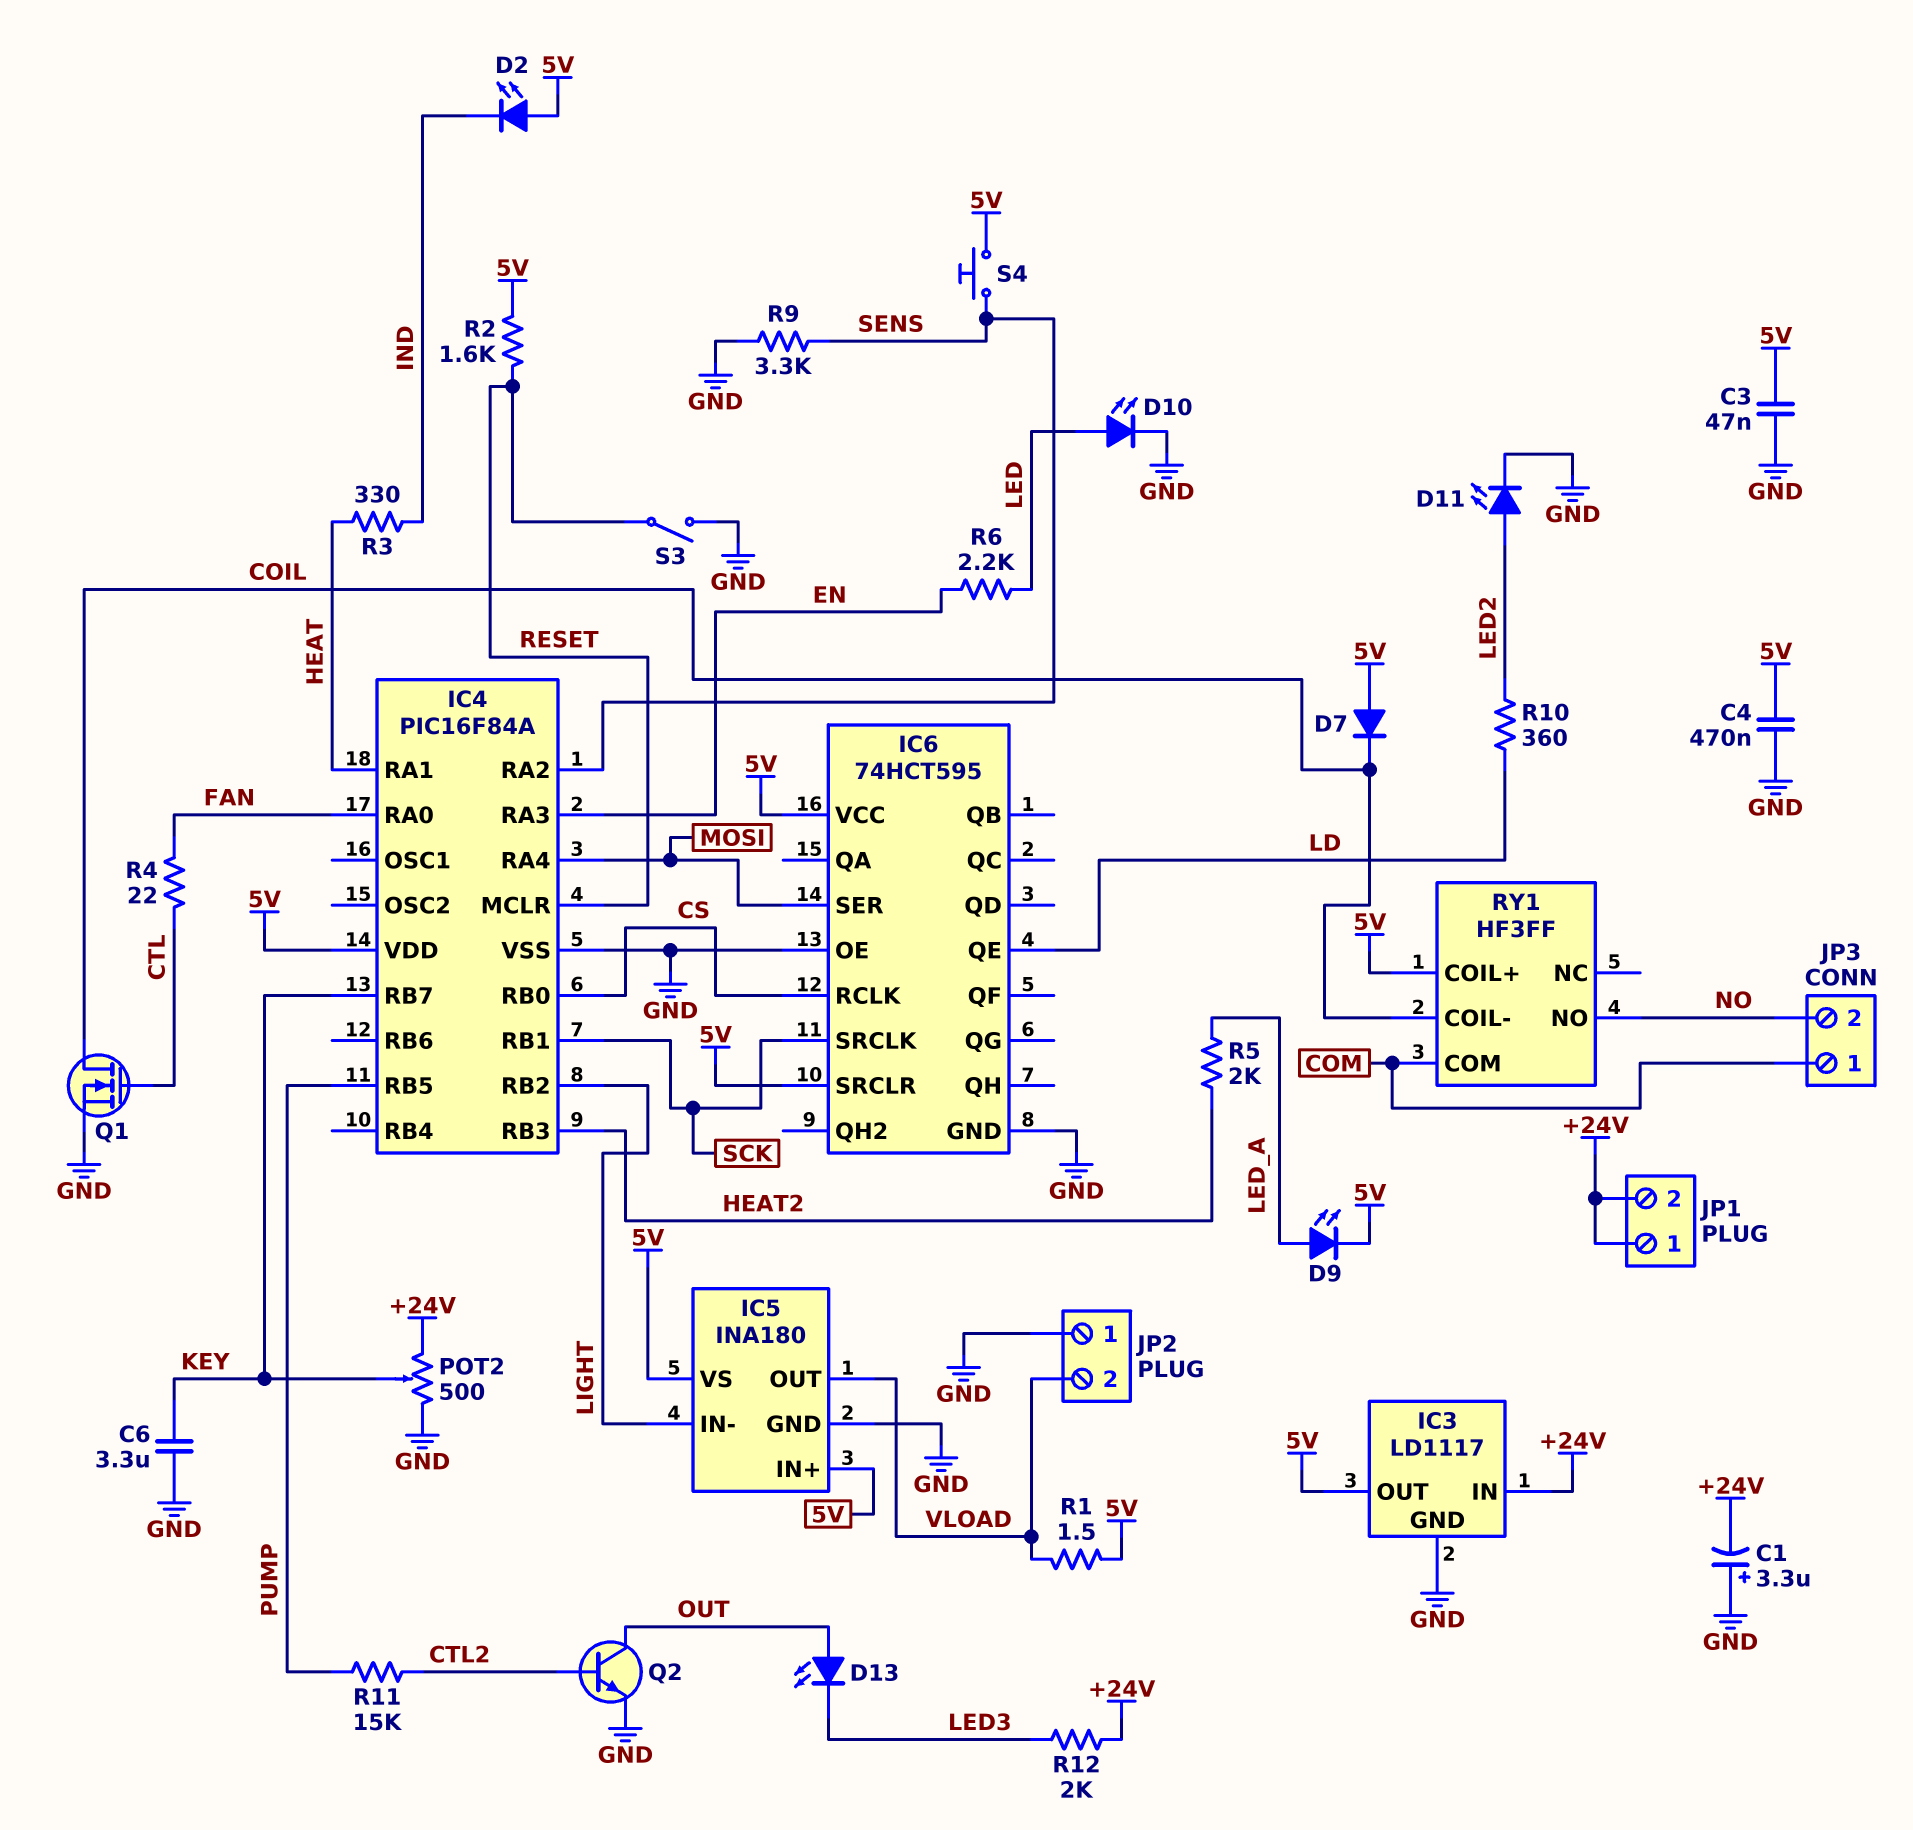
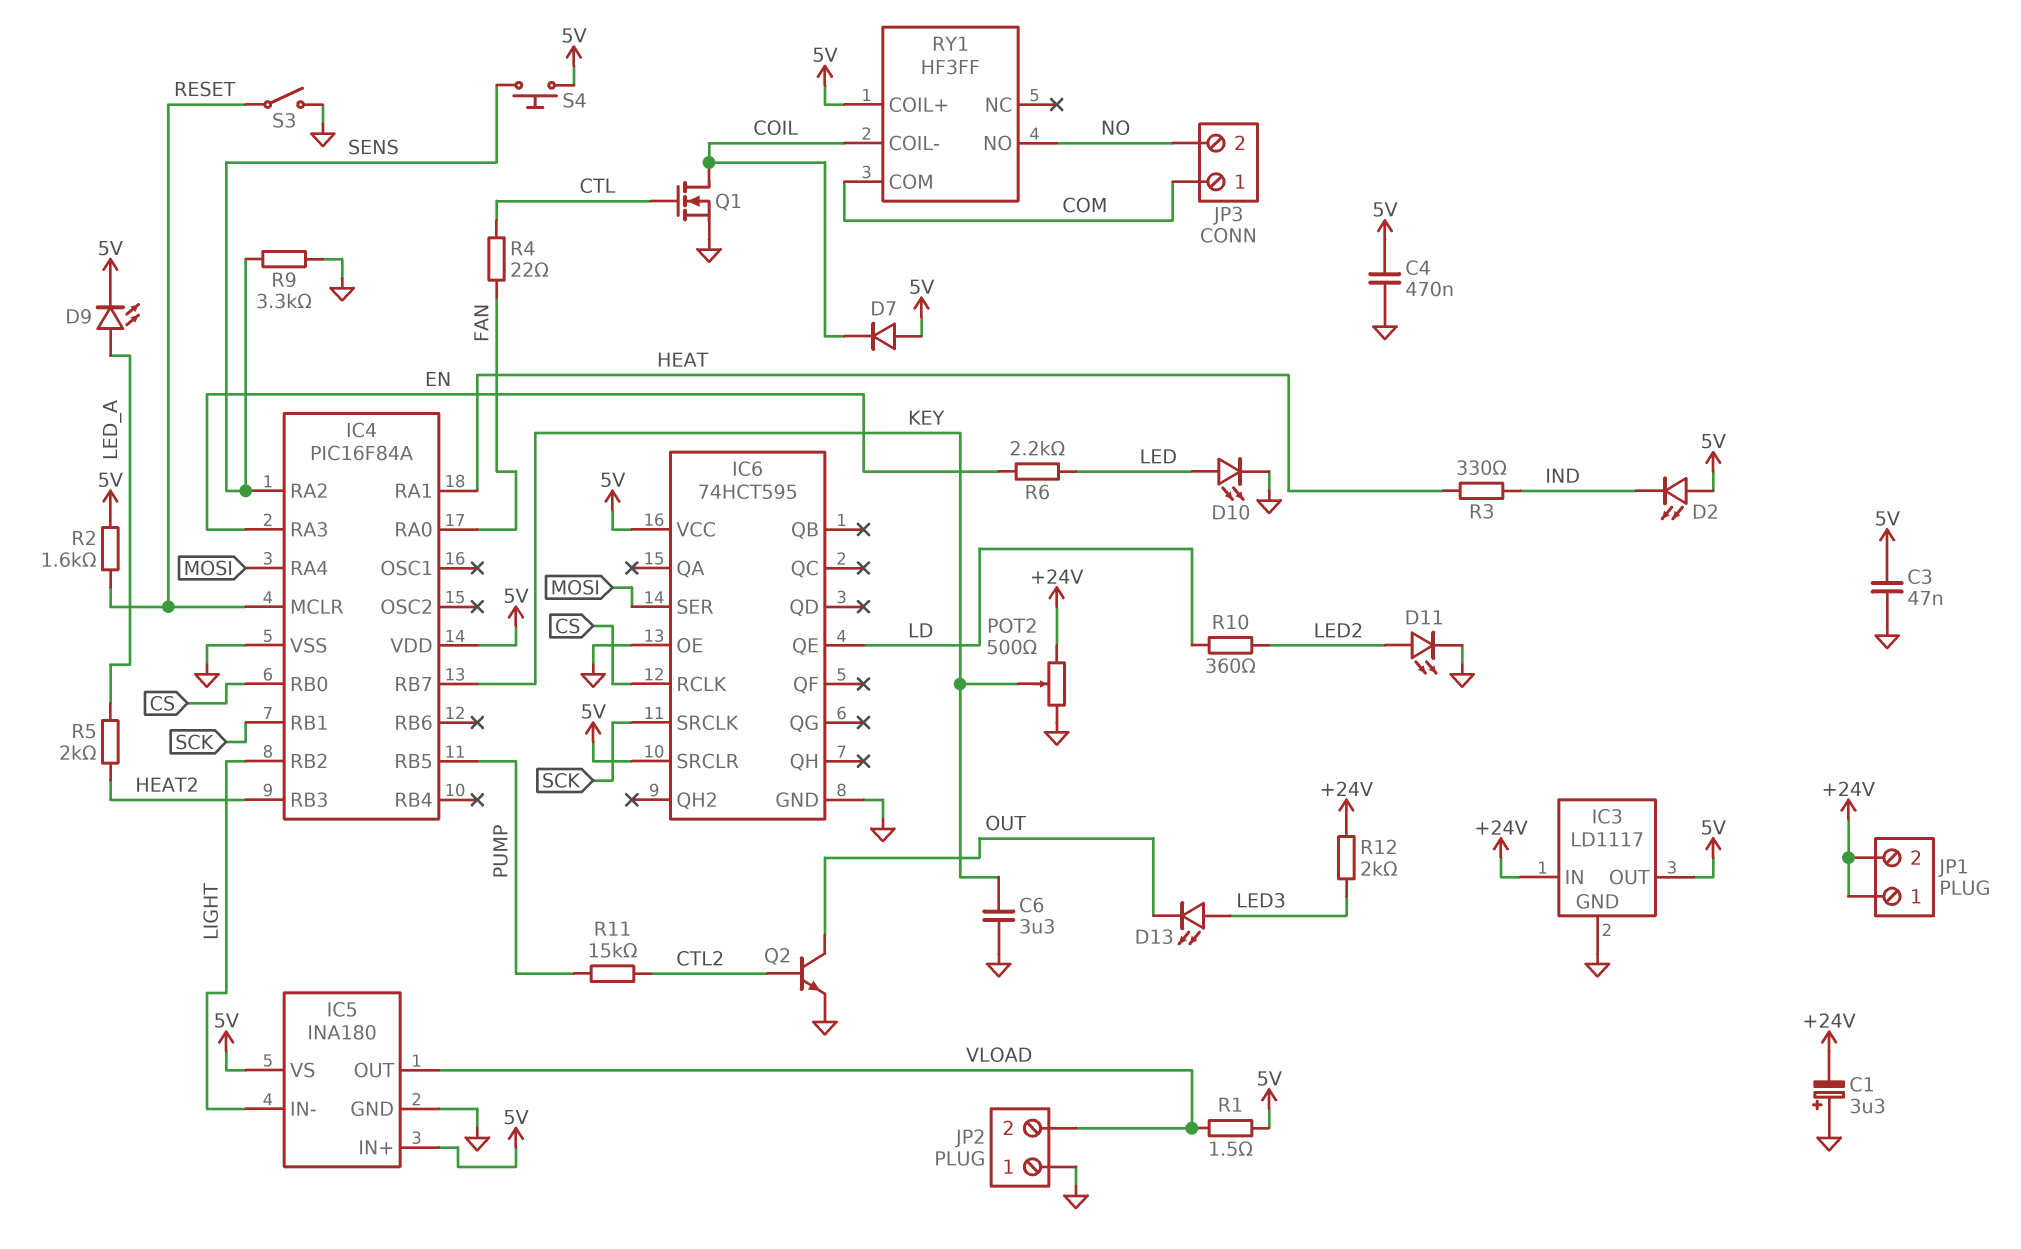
D13: LED (A OUT, K LED3) -> LED (A LED3, K OUT)

